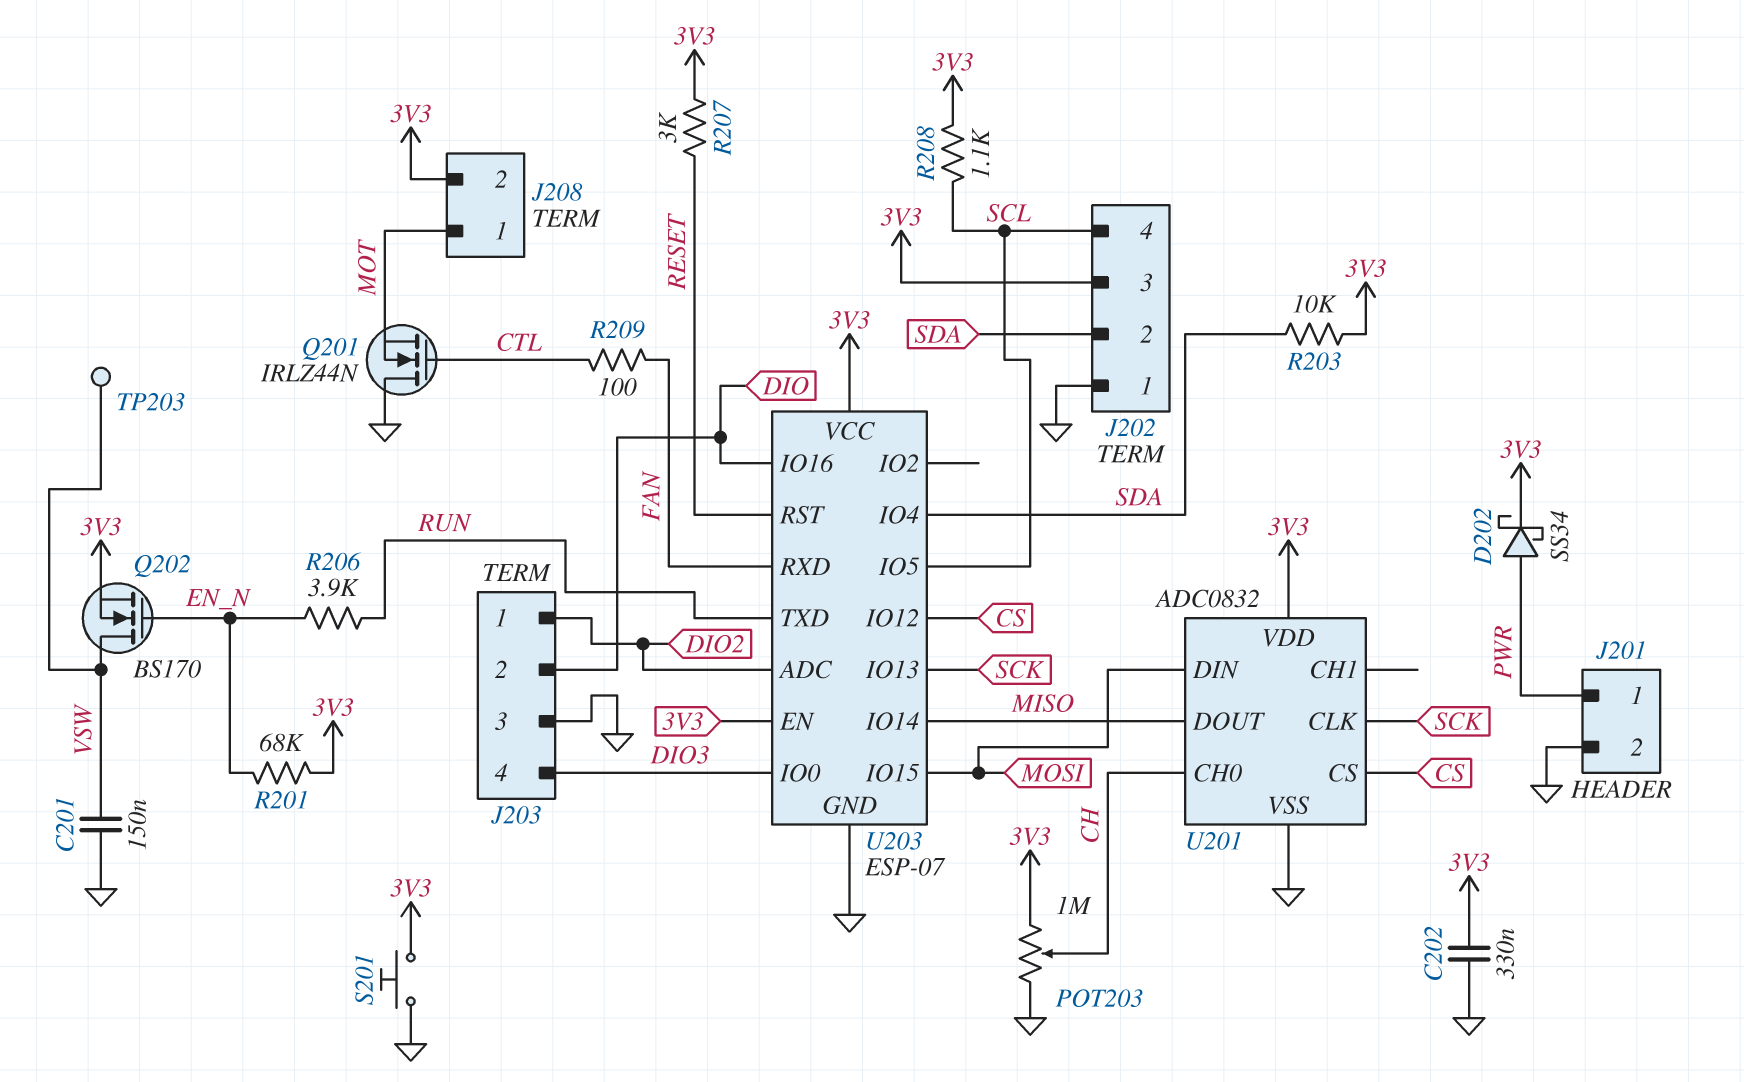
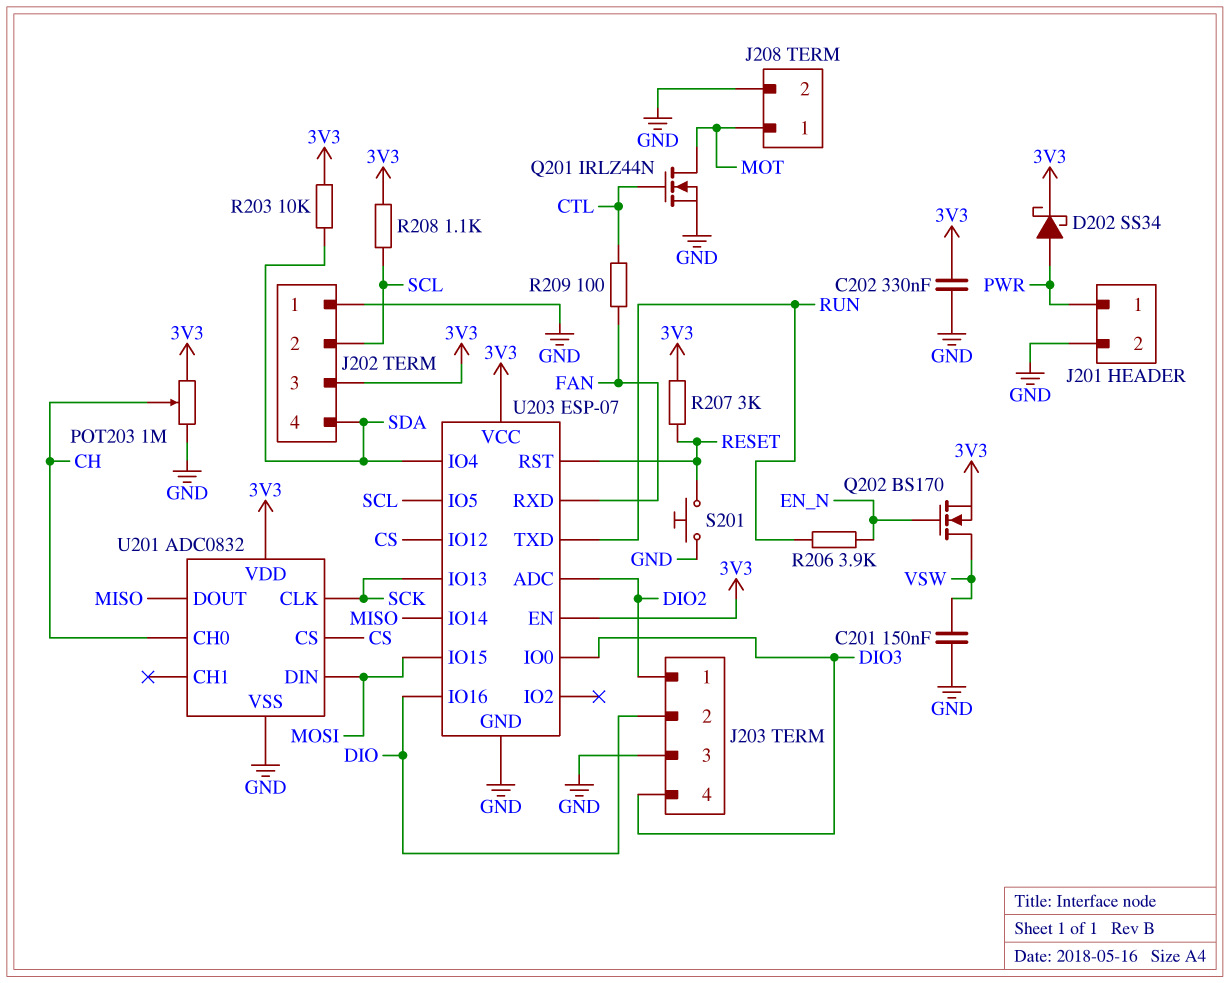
J202 pin 2: SDA -> SCL
J202 pin 4: SCL -> SDA
J208 pin 2: 3V3 -> GND
Q201: NMOS IRLZ44N (G CTL, D GND, S MOT) -> NMOS IRLZ44N (G CTL, D MOT, S GND)
R201: 68k (3V3, EN_N) -> none
S201: button (3V3, GND) -> button (GND, RESET)
TP203: test point (VSW) -> none

